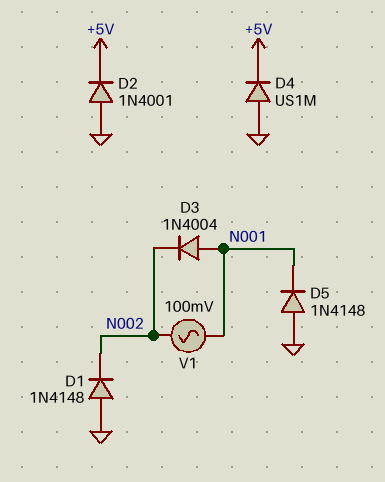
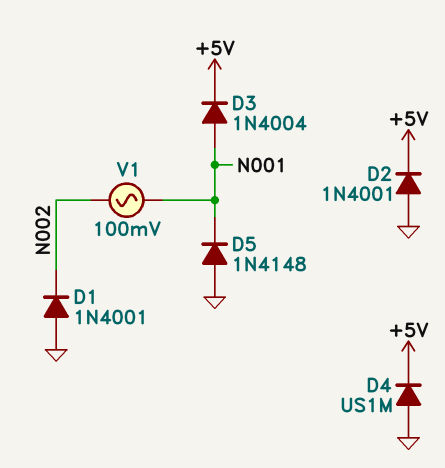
D1: diode 1N4148 (A GND, K N002) -> diode 1N4001 (A GND, K N002)
D3: diode 1N4004 (A N001, K N002) -> diode 1N4004 (A N001, K +5V)

